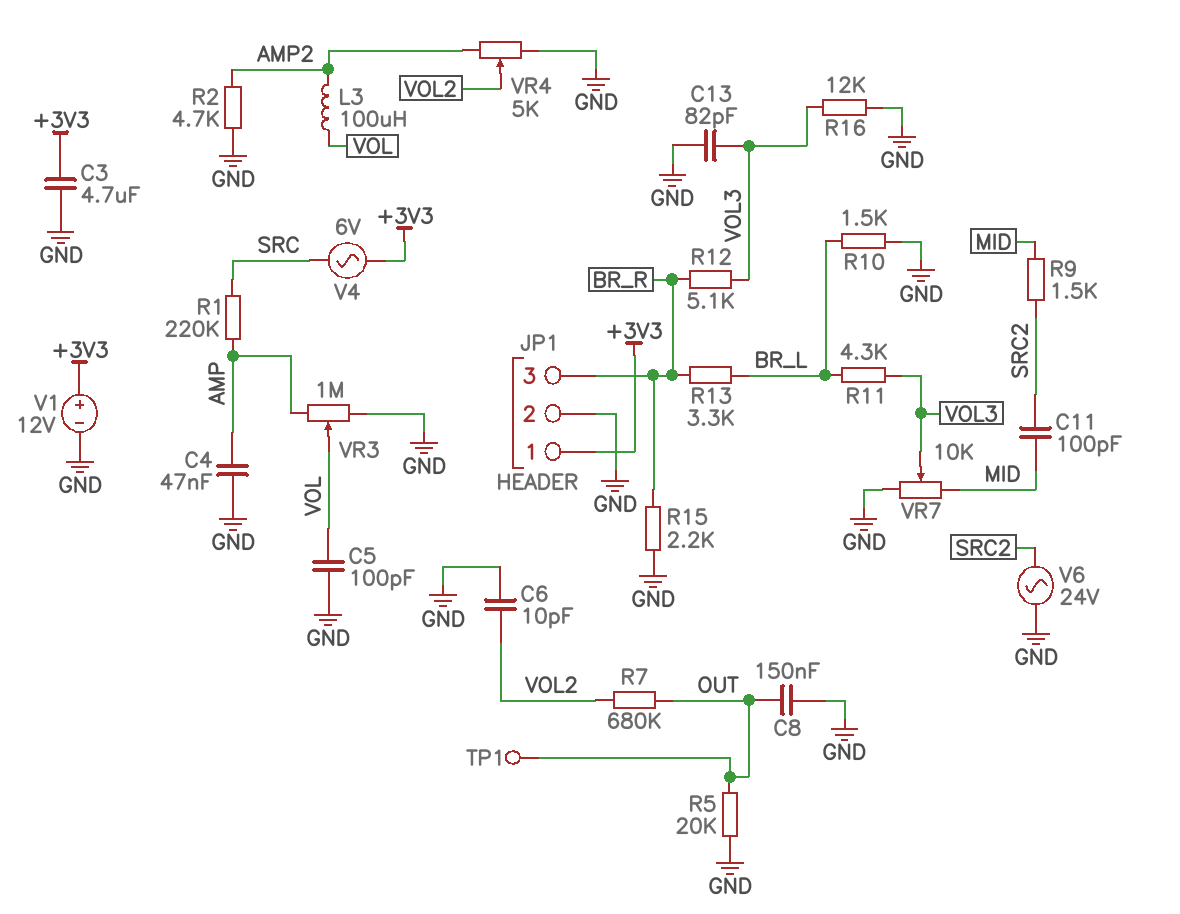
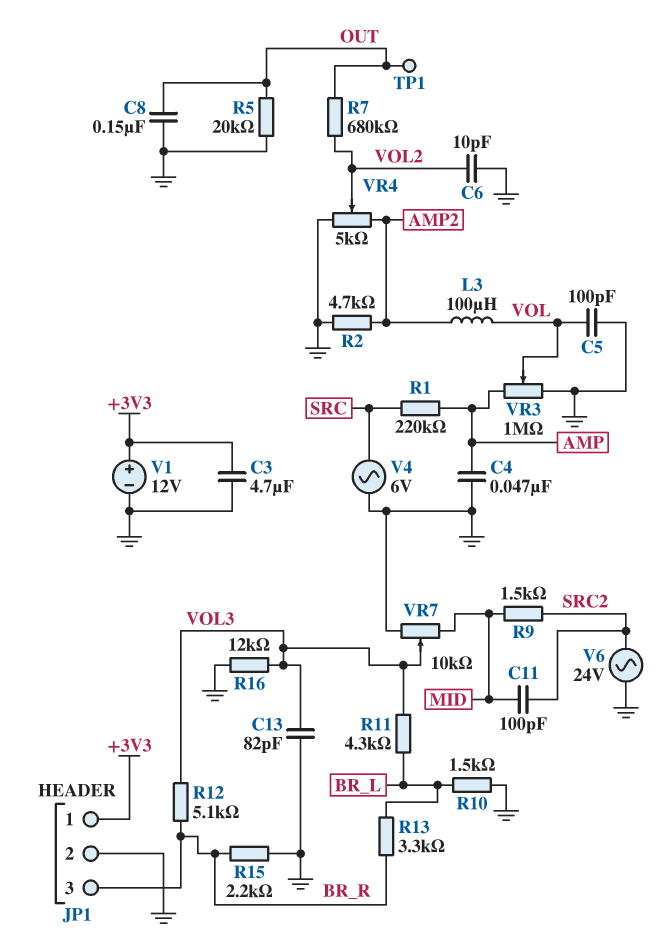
V4: AC 6V (+3V3, SRC) -> AC 6V (GND, SRC)

